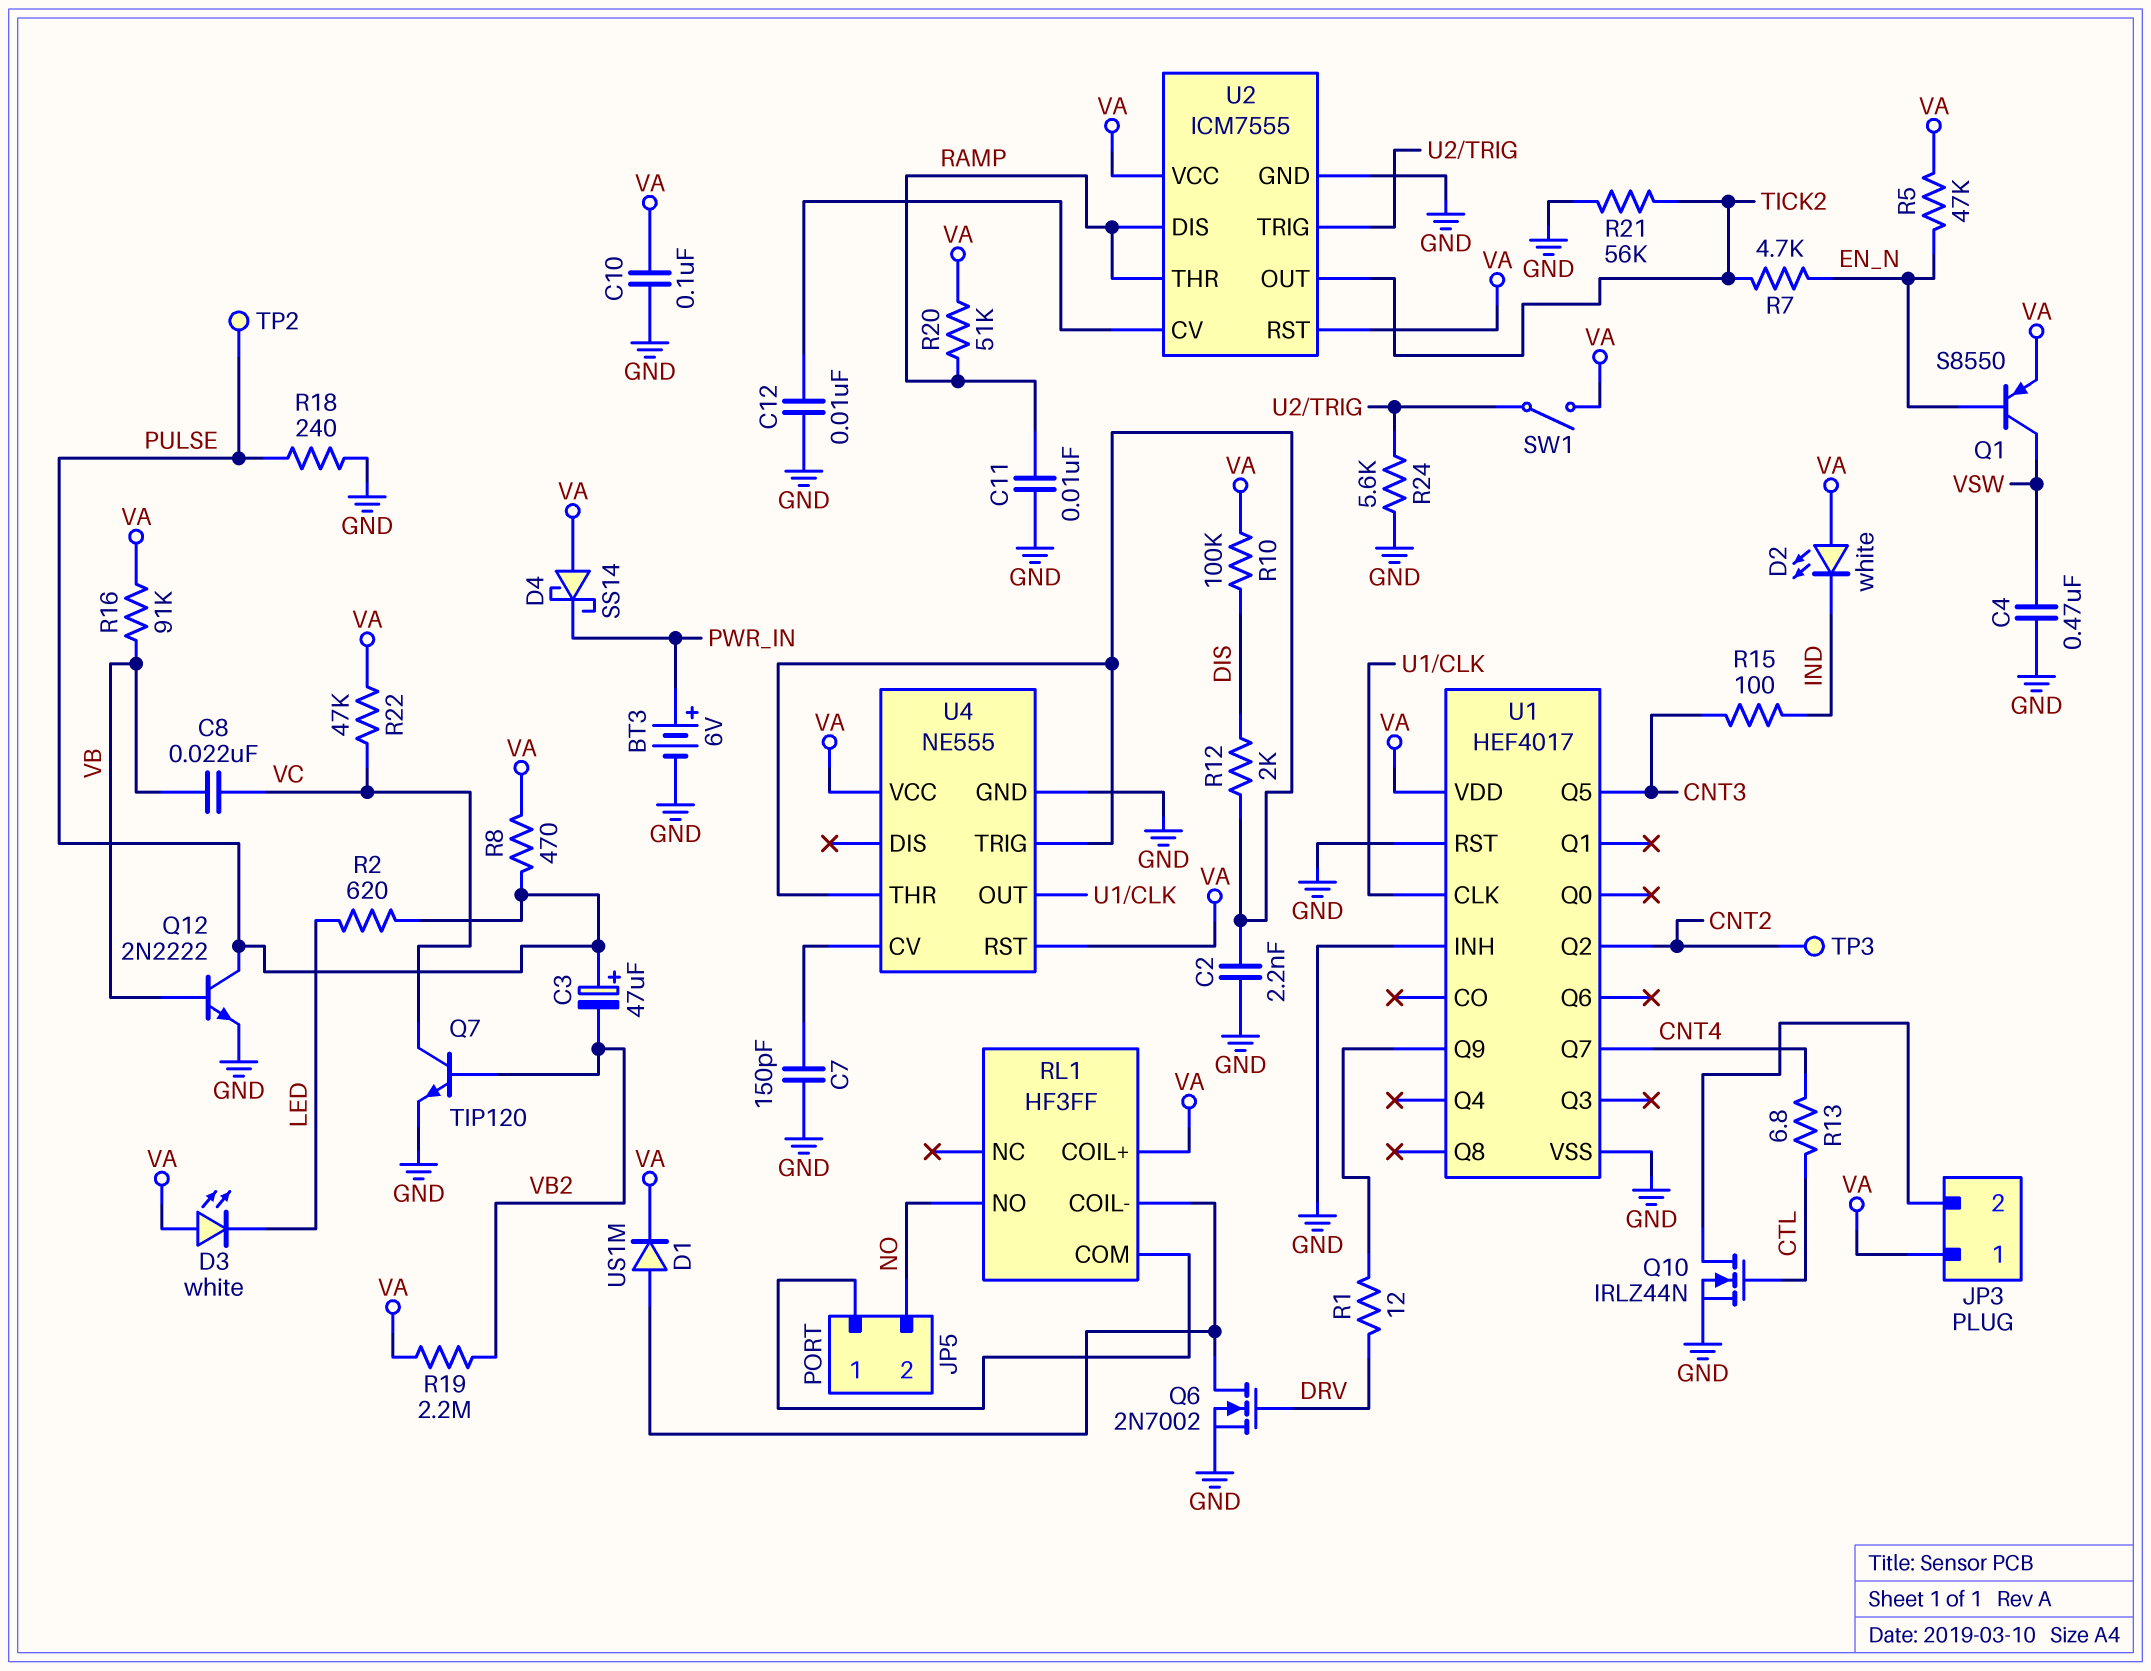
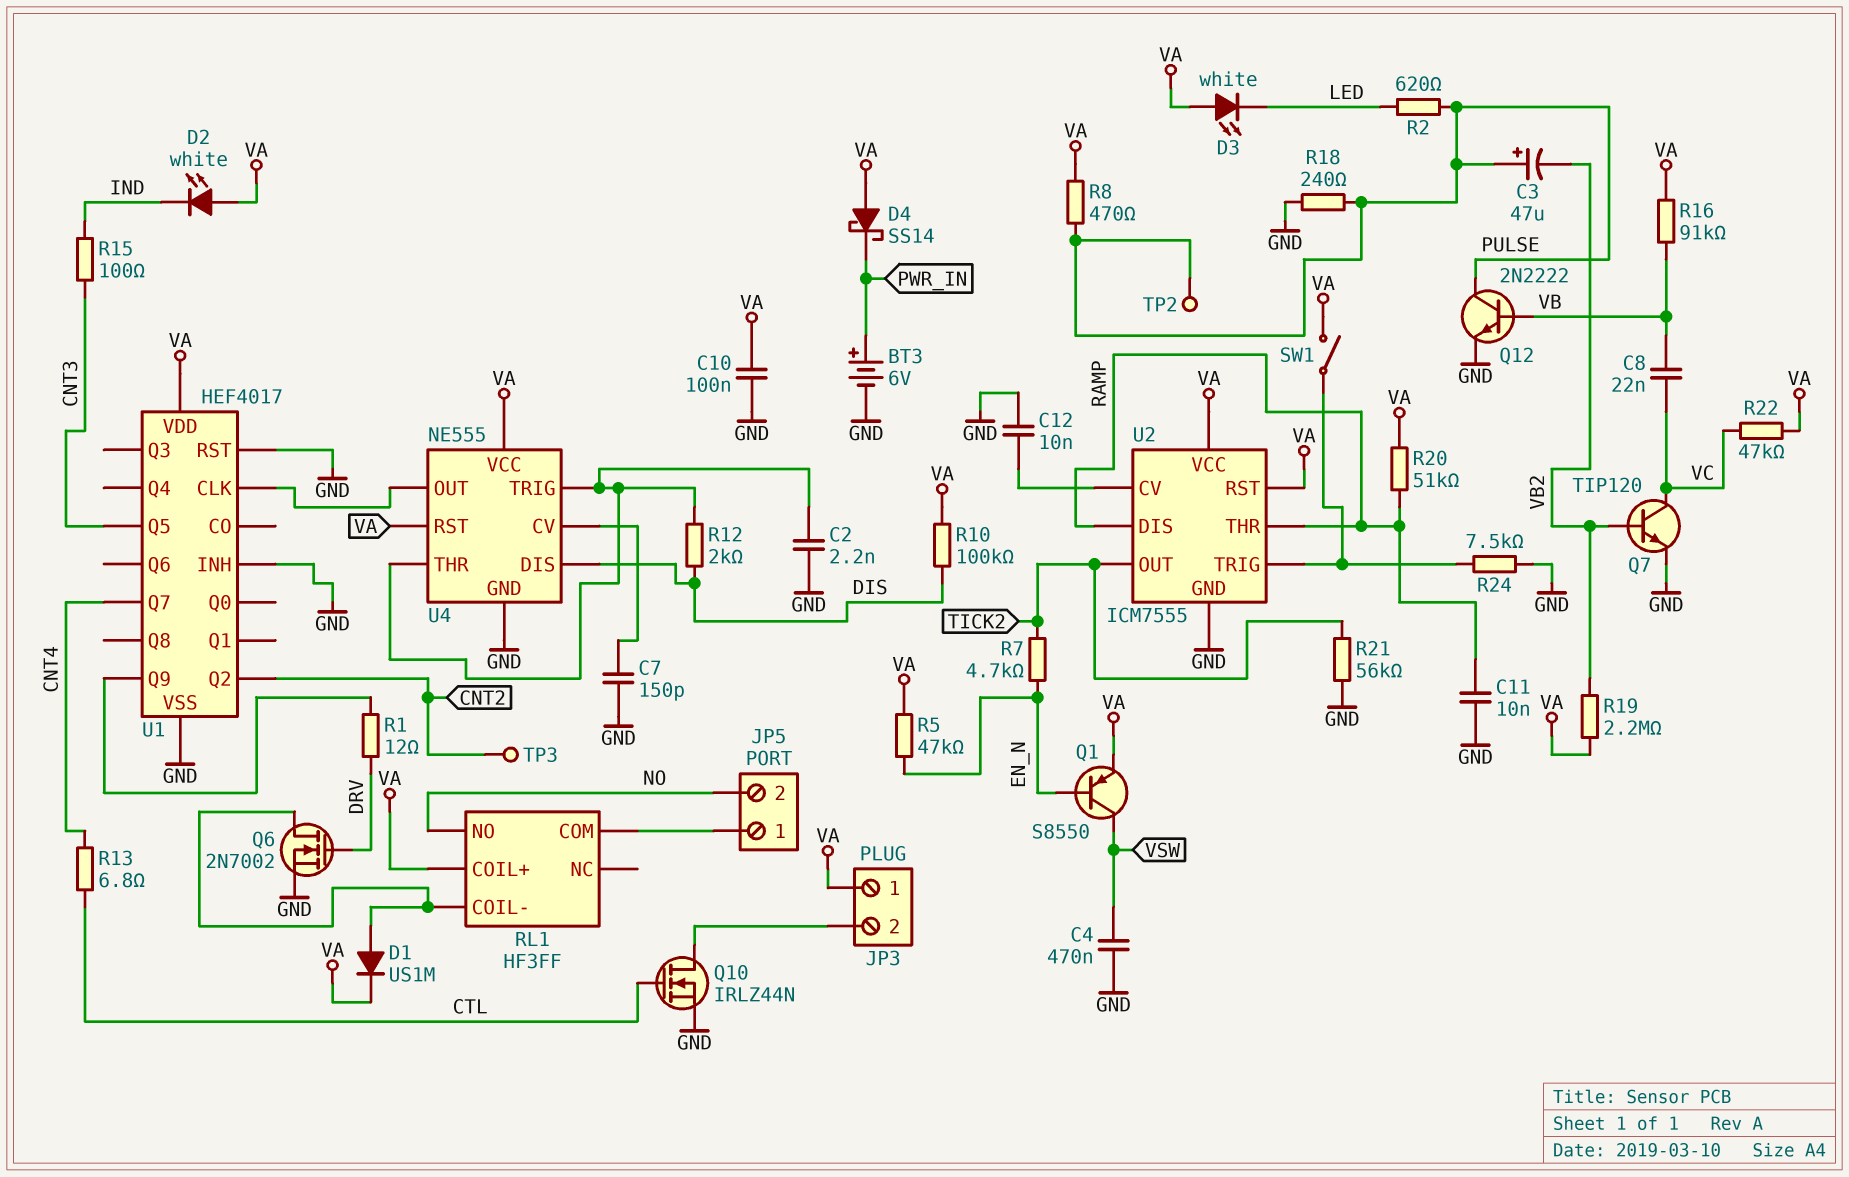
R24: 5.6k (GND, U2/TRIG) -> 7.5k (GND, U2/TRIG)
U4 pin DIS: none -> DIS

